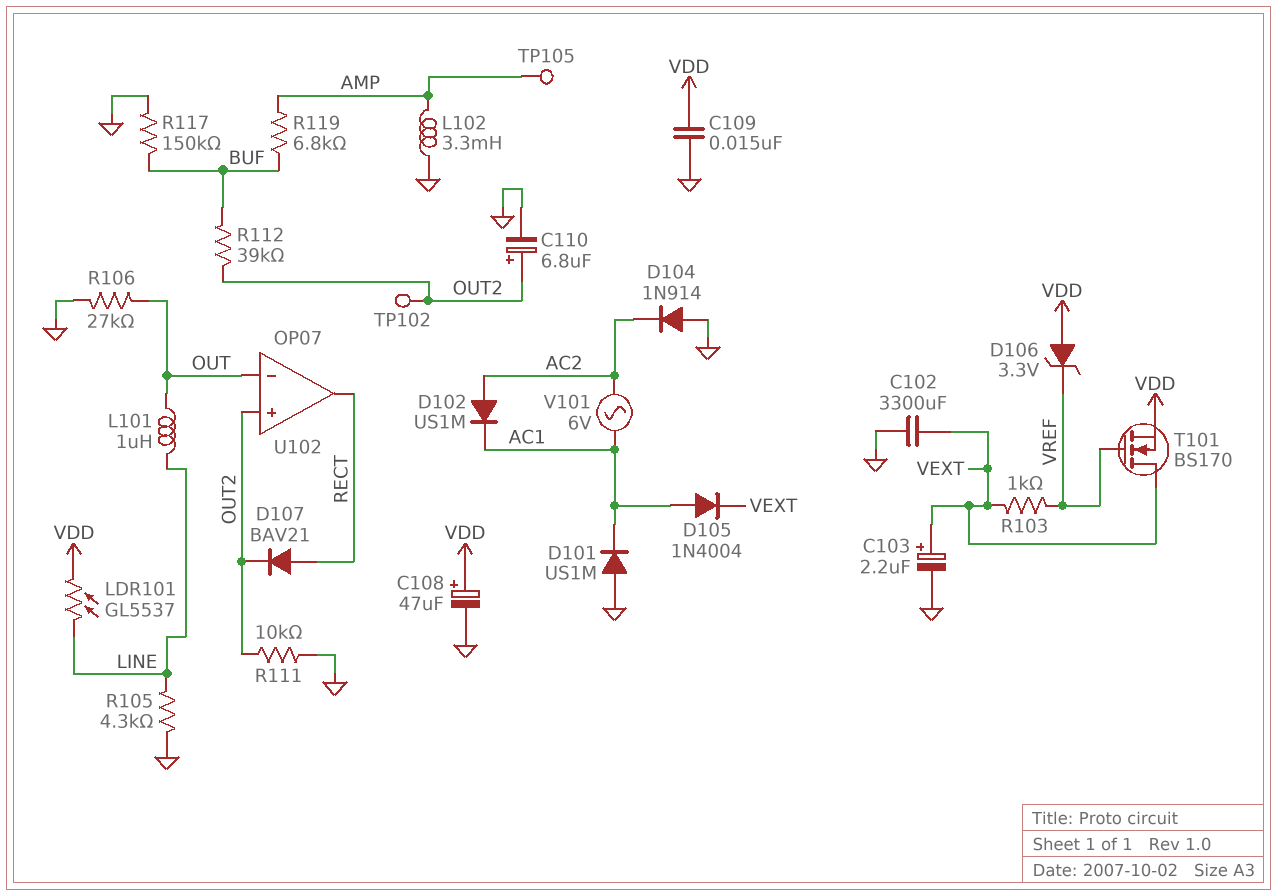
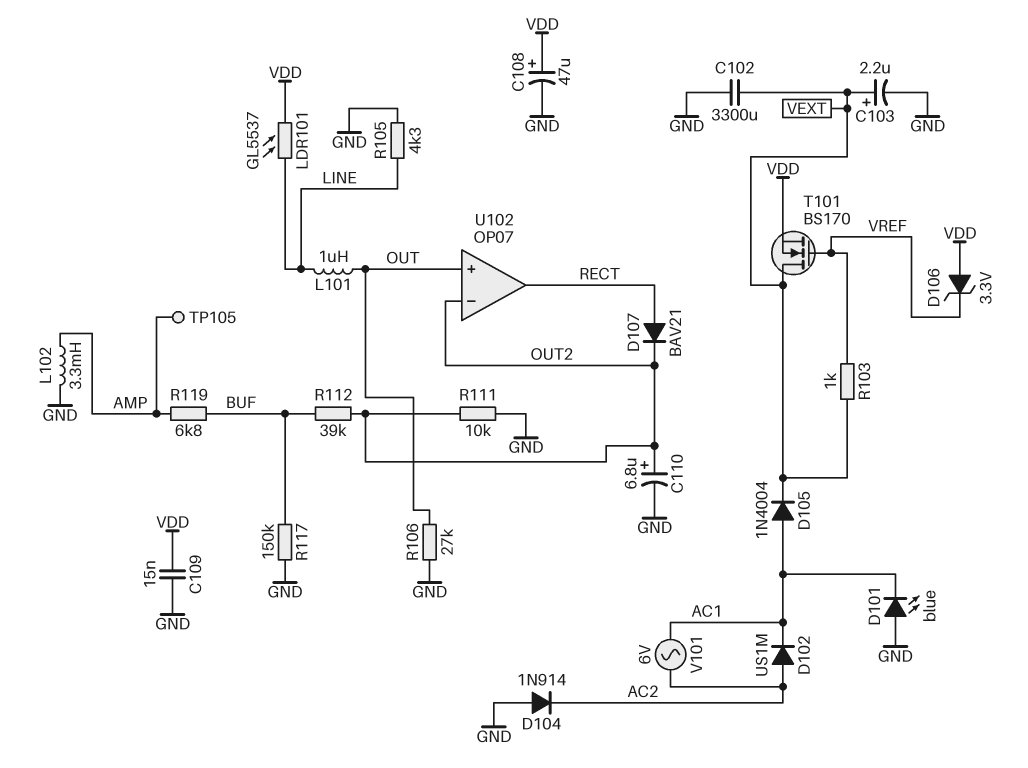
D101: diode US1M (A GND, K AC1) -> LED blue (A GND, K AC1)
TP102: test point (OUT2) -> none
U102 pin in+: OUT2 -> OUT
U102 pin in-: OUT -> OUT2

